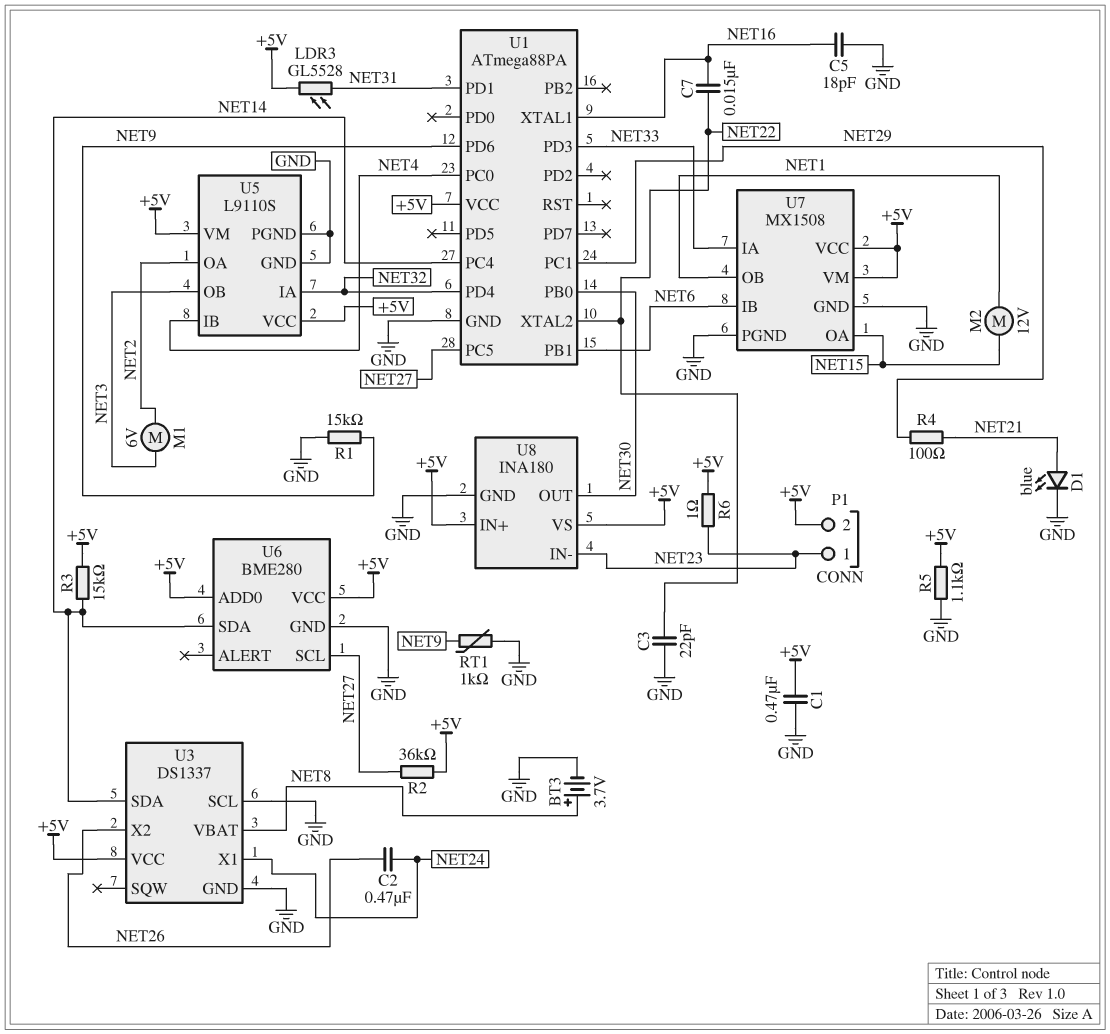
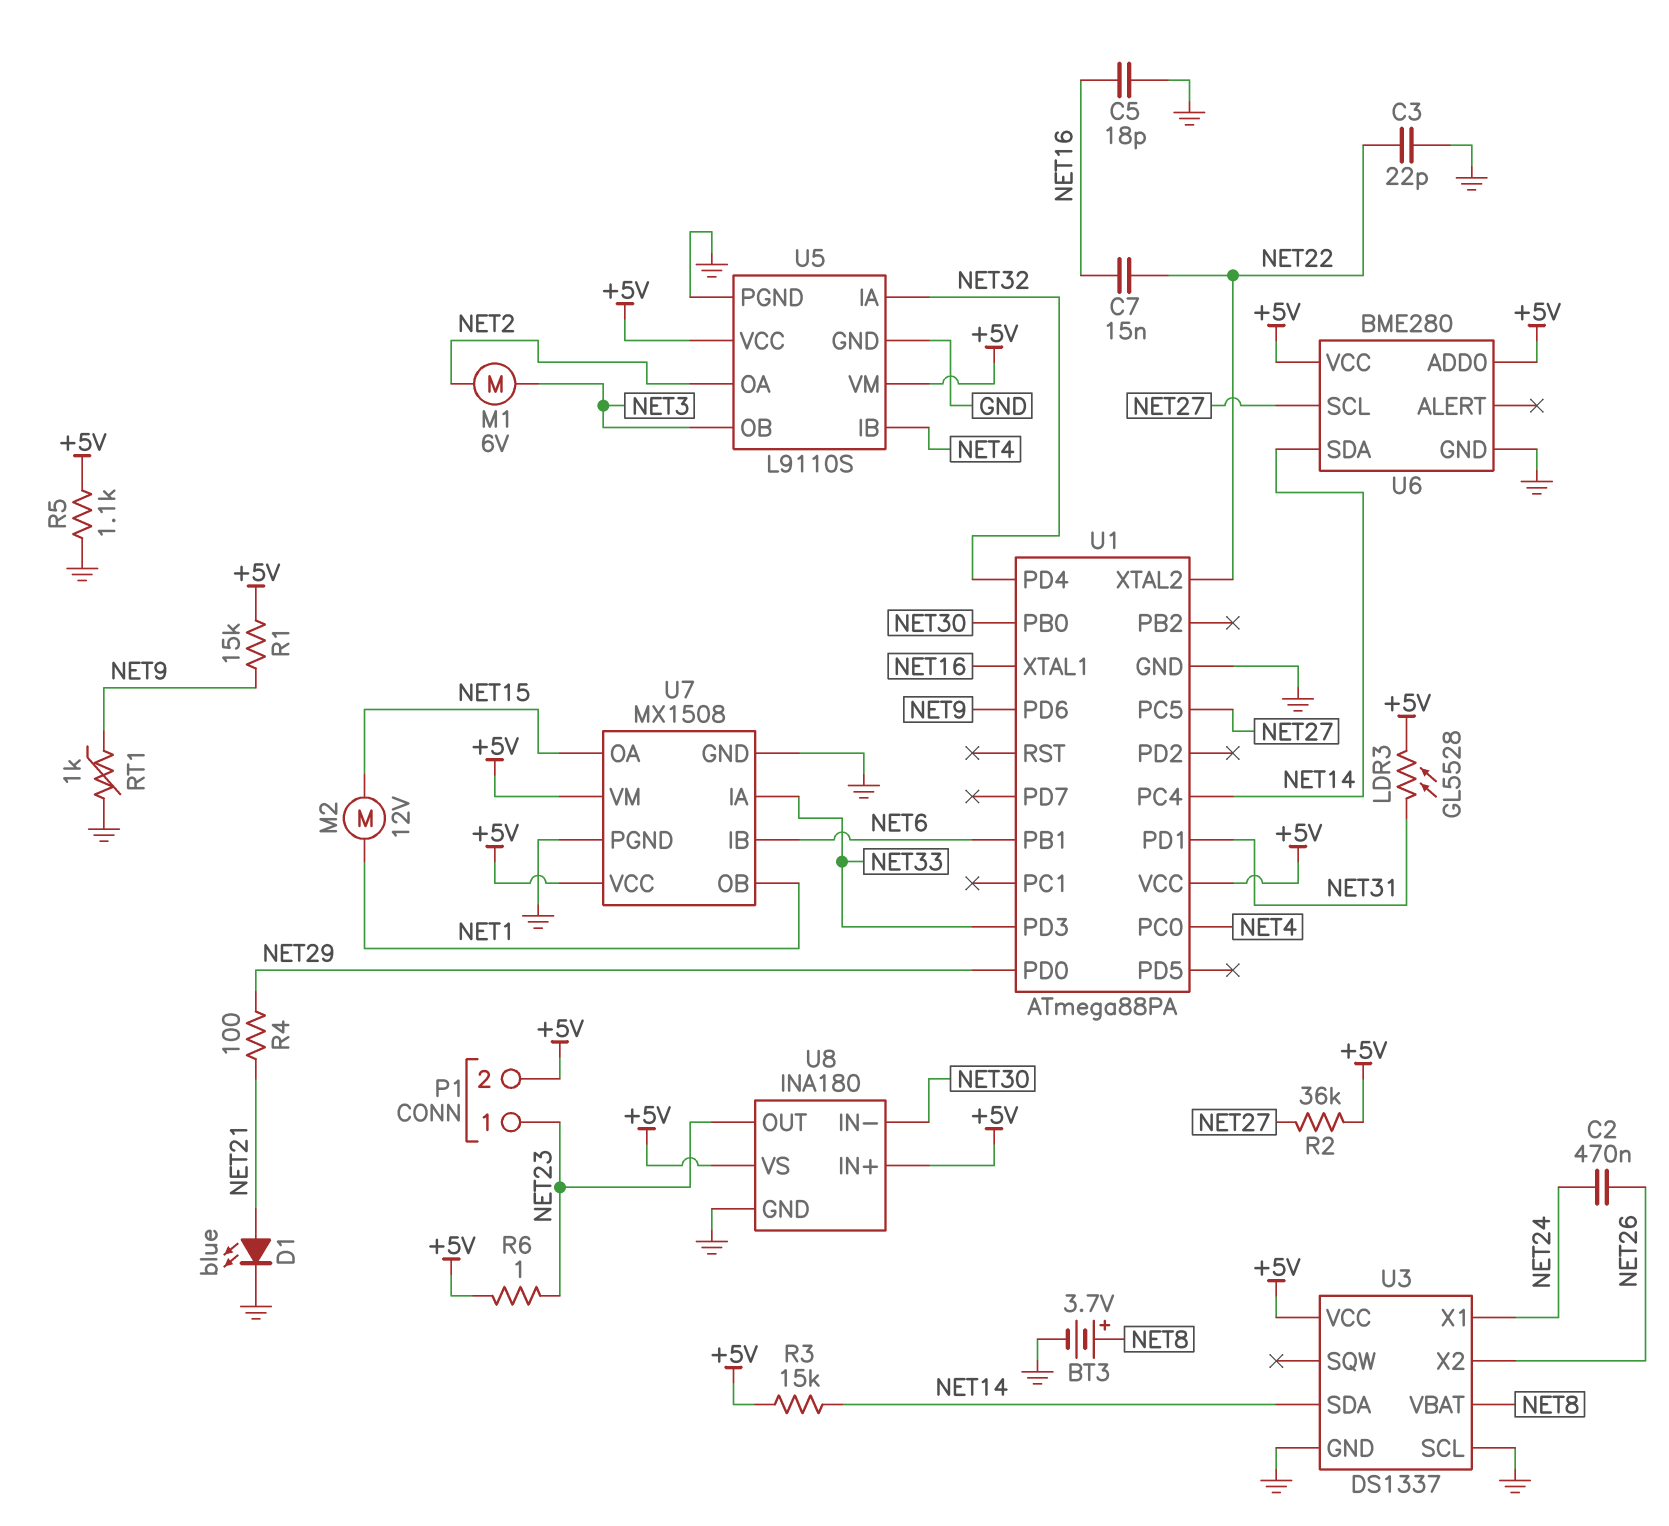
C1: 470nF (+5V, GND) -> none
R1: 15k (GND, NET9) -> 15k (+5V, NET9)
U1 pin PC1: NET29 -> none
U1 pin PD0: none -> NET29
U8 pin IN-: NET23 -> NET30
U8 pin OUT: NET30 -> NET23

